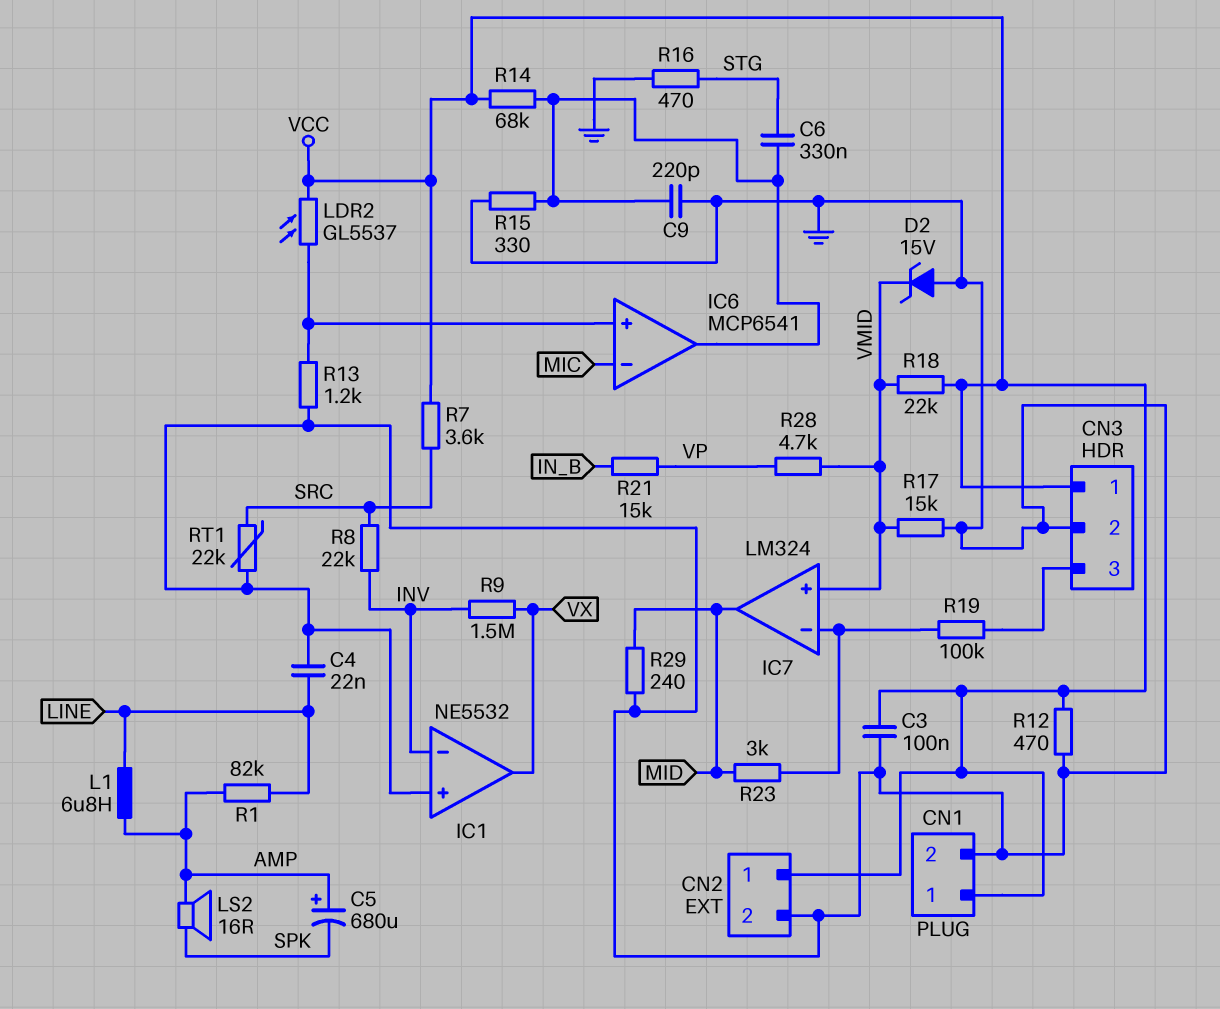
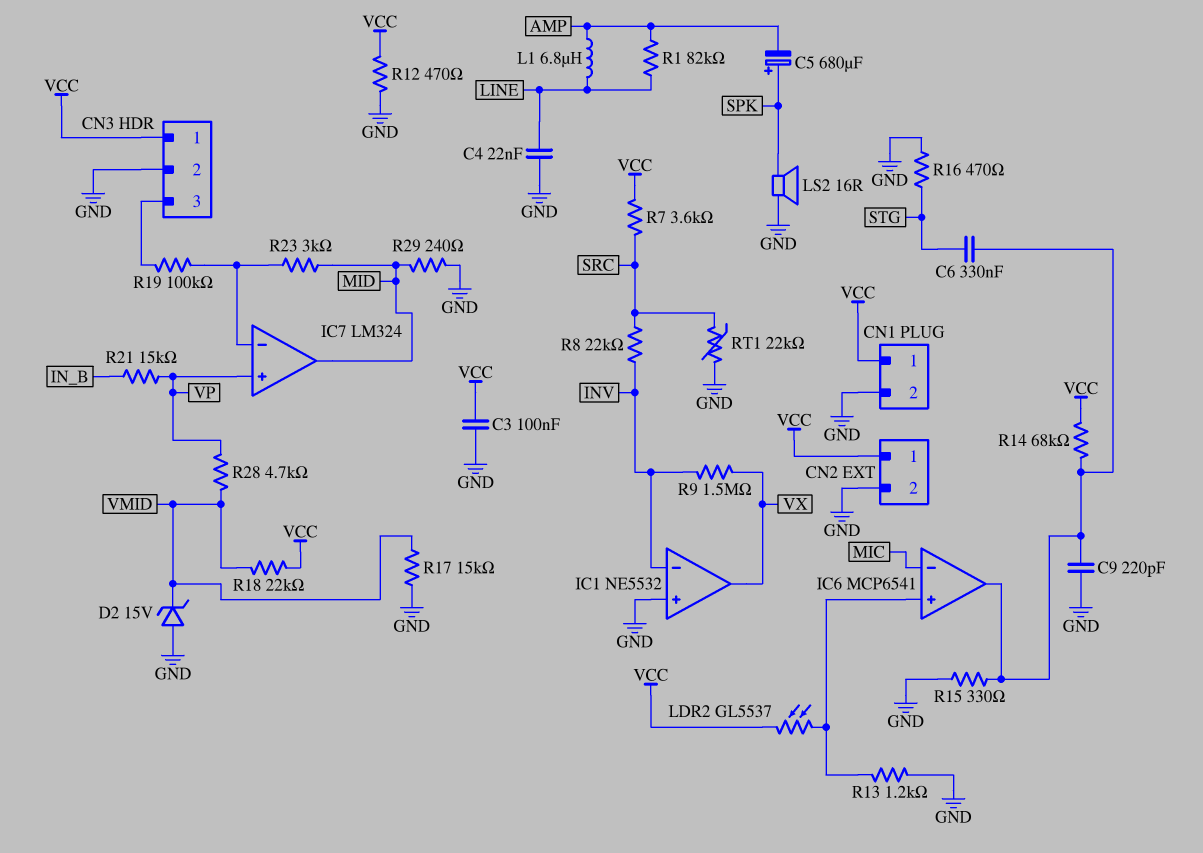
C5: 680uF (plus AMP, minus SPK) -> 680uF (plus SPK, minus AMP)
IC7 pin in+: VMID -> VP
LS2: speaker 16R (AMP, SPK) -> speaker 16R (GND, SPK)

